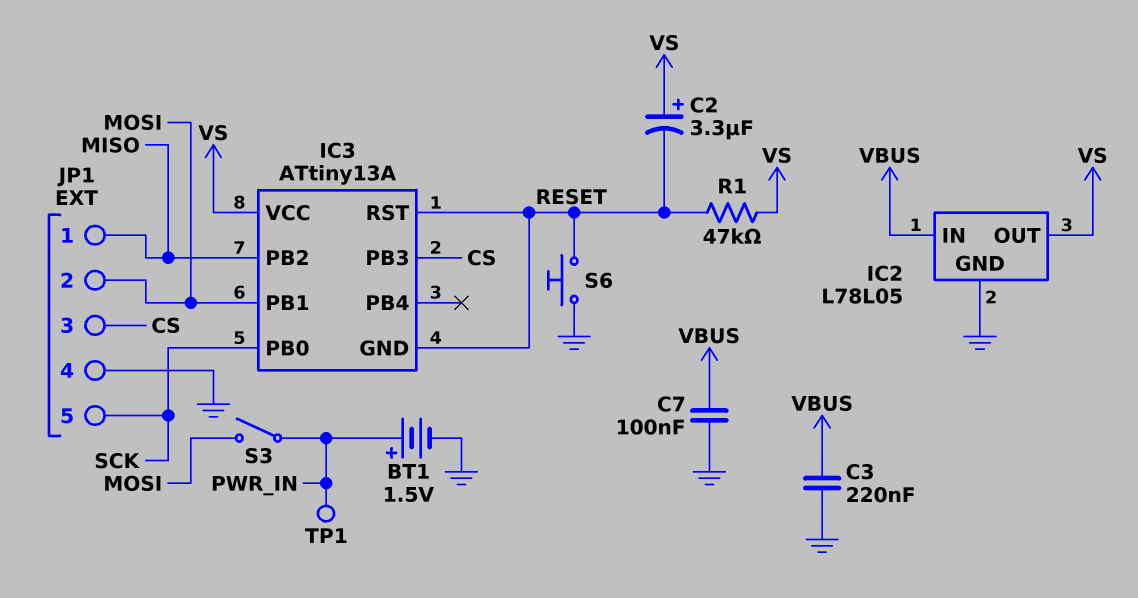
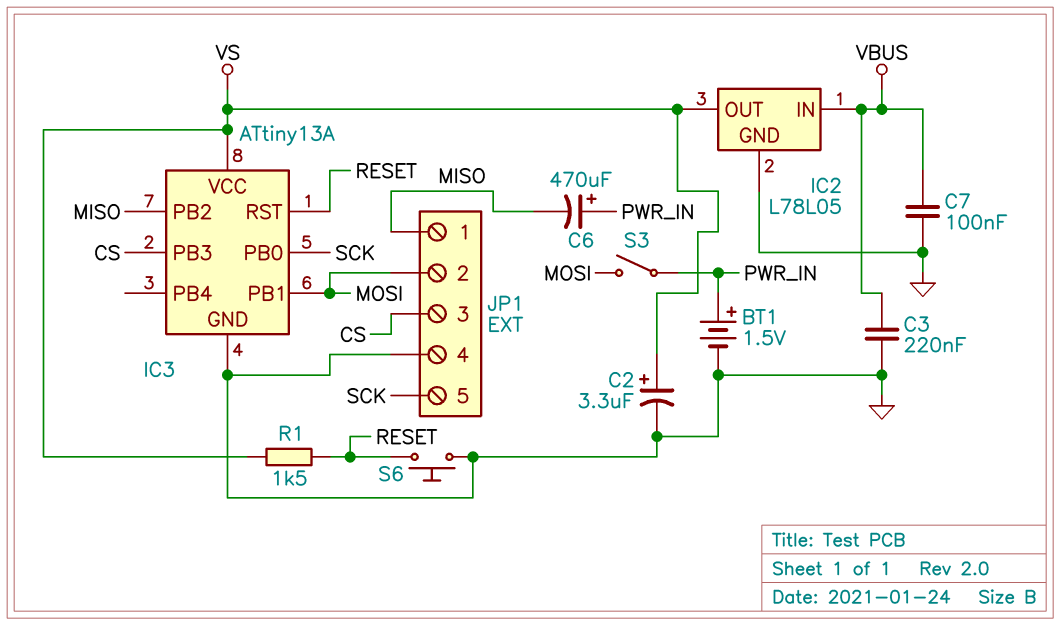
C2: 3.3uF (plus VS, minus RESET) -> 3.3uF (plus VS, minus GND)
C6: none -> 470uF (plus PWR_IN, minus MISO)
IC3 pin GND: RESET -> GND
R1: 47k (RESET, VS) -> 1.5k (RESET, VS)
TP1: test point (PWR_IN) -> none

